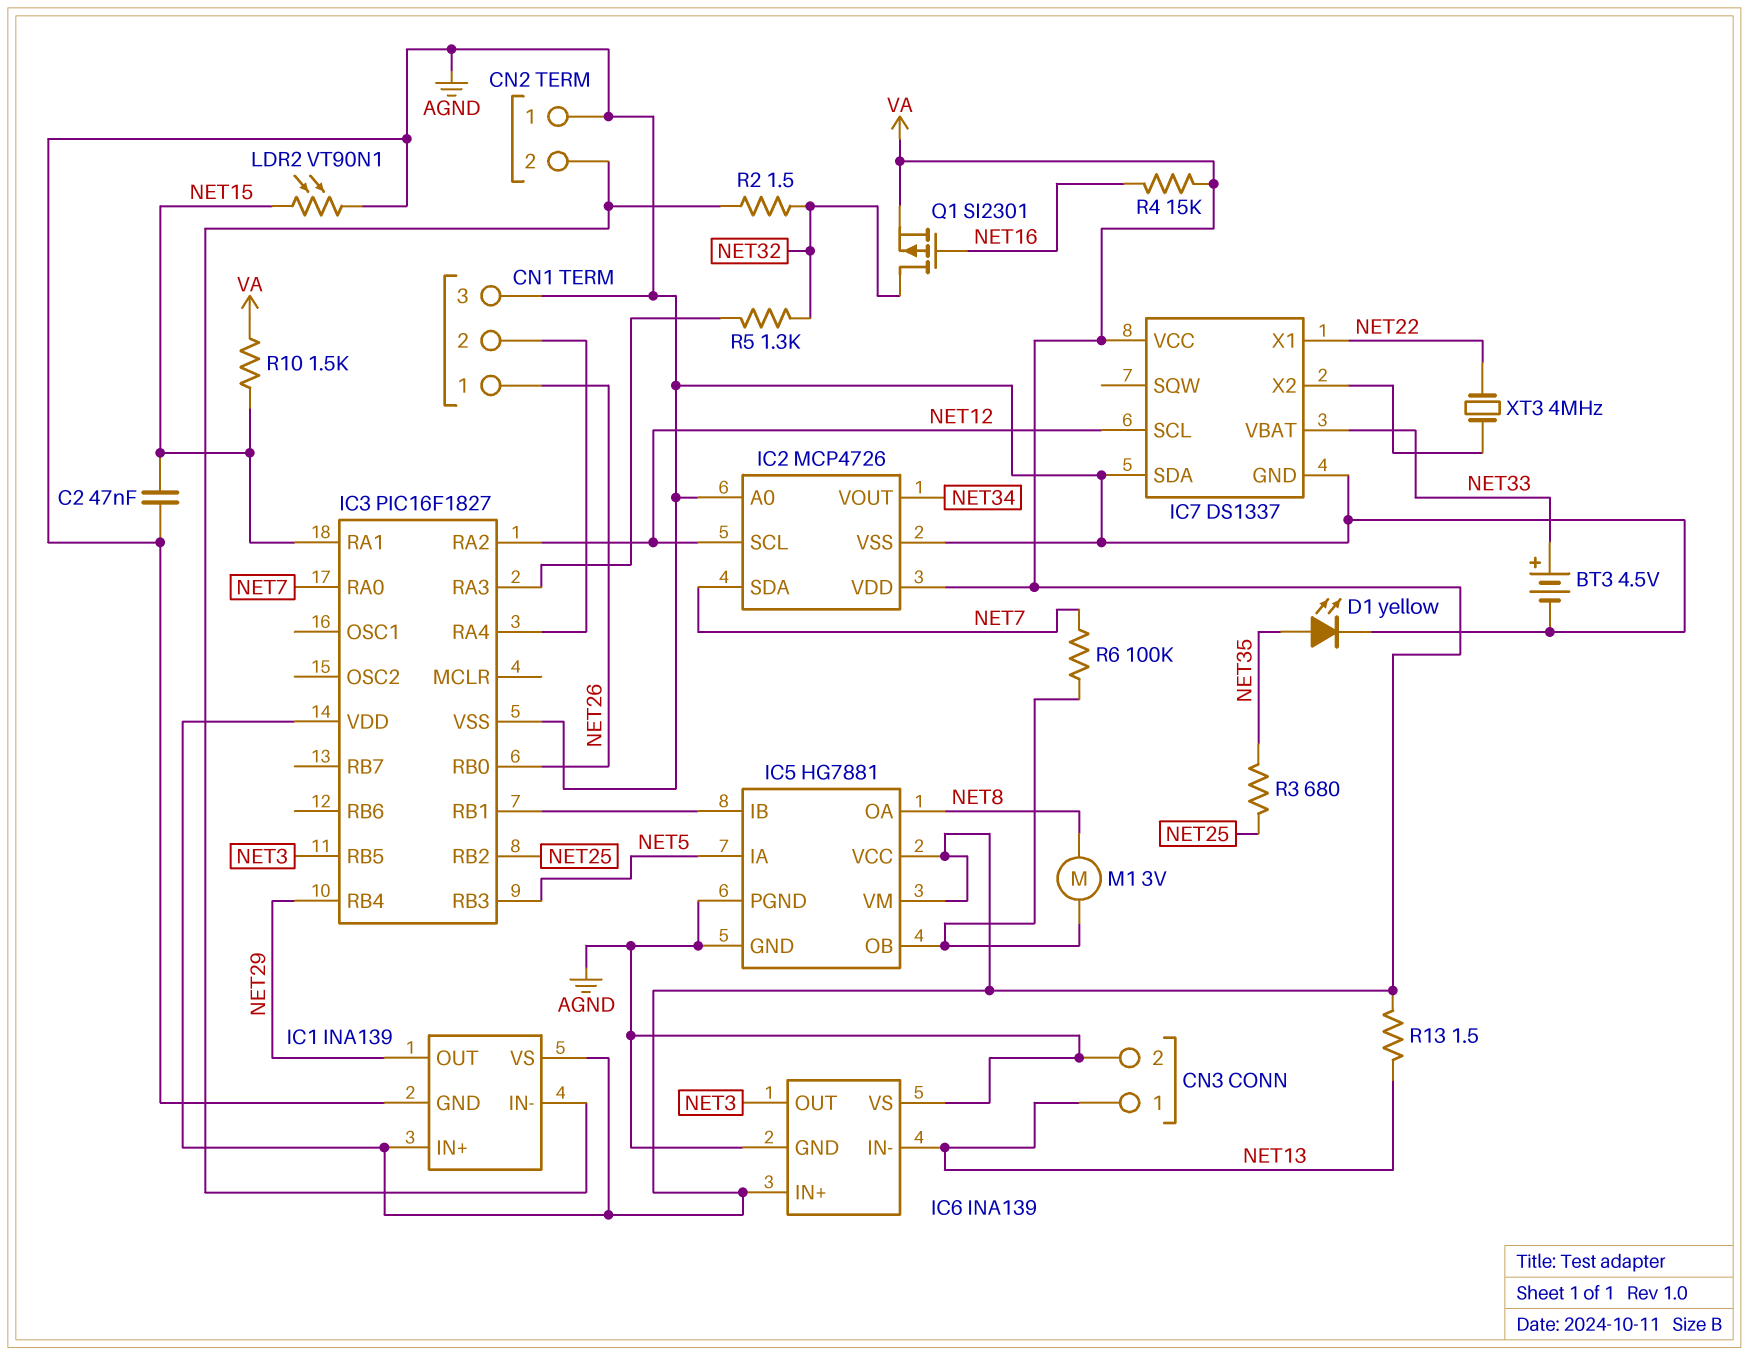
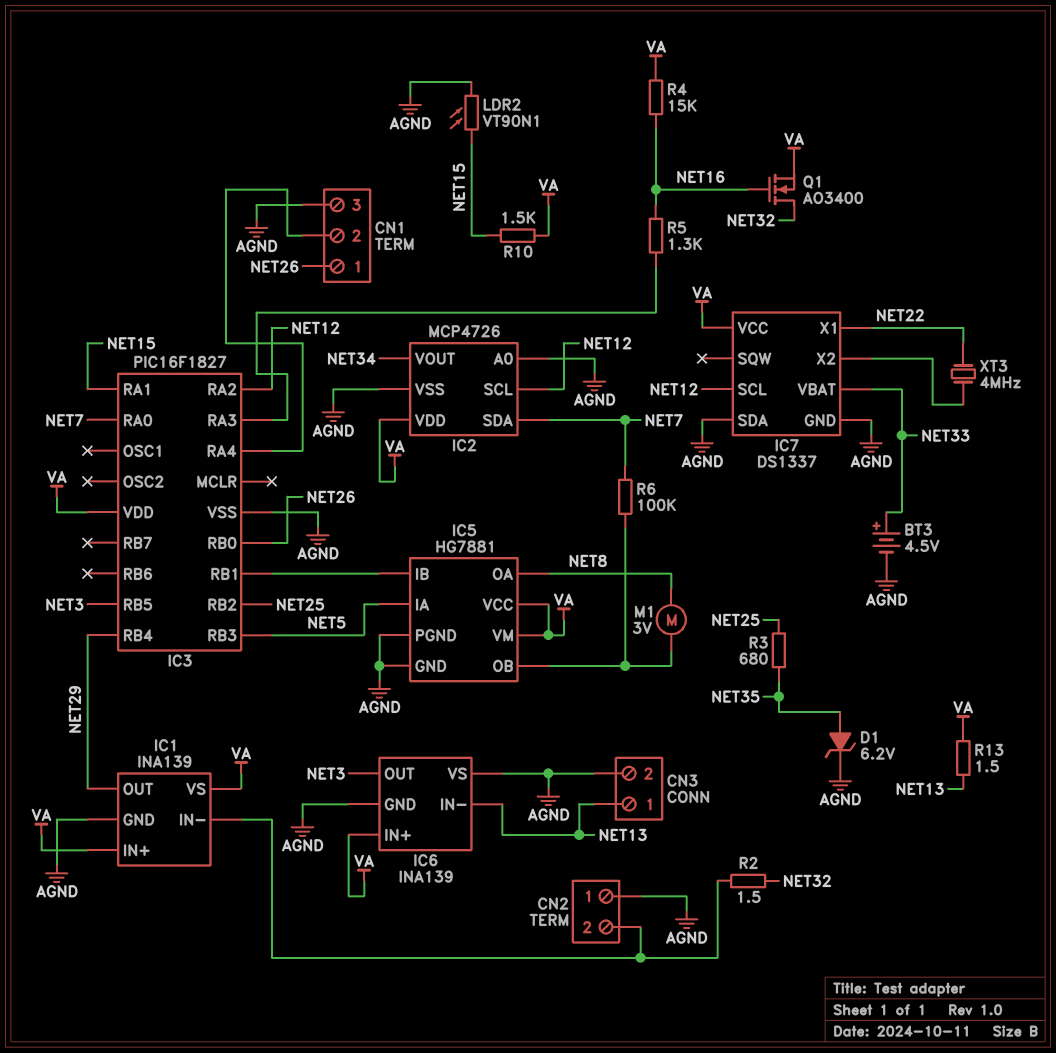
C2: 47nF (AGND, NET15) -> none
D1: LED yellow (A NET35, K AGND) -> zener 6.2V (A NET35, K AGND)
Q1: PMOS SI2301 (G NET16, D NET32, S VA) -> NMOS AO3400 (G NET16, D NET32, S VA)
R5: 1.3k (IC3/RA3, NET32) -> 1.3k (IC3/RA3, NET16)

